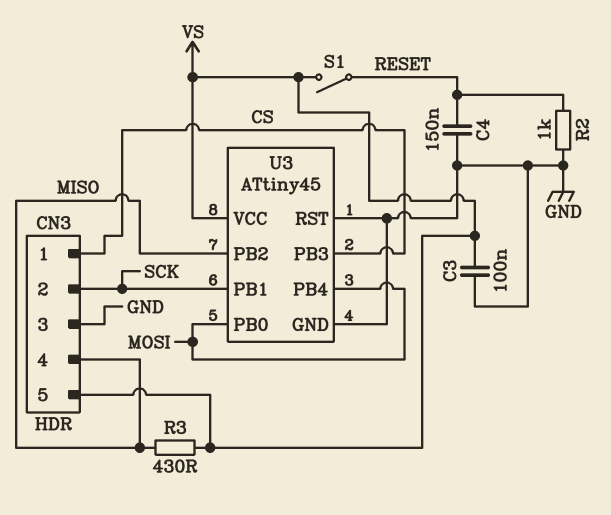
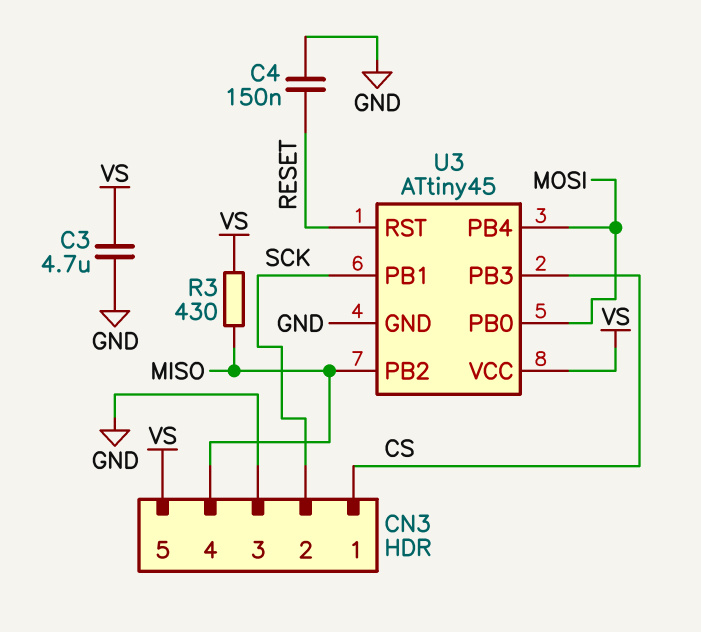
C3: 100nF (GND, VS) -> 4.7uF (GND, VS)
R2: 1k (GND, RESET) -> none
S1: switch (RESET, VS) -> none
U3 pin RST: GND -> RESET

